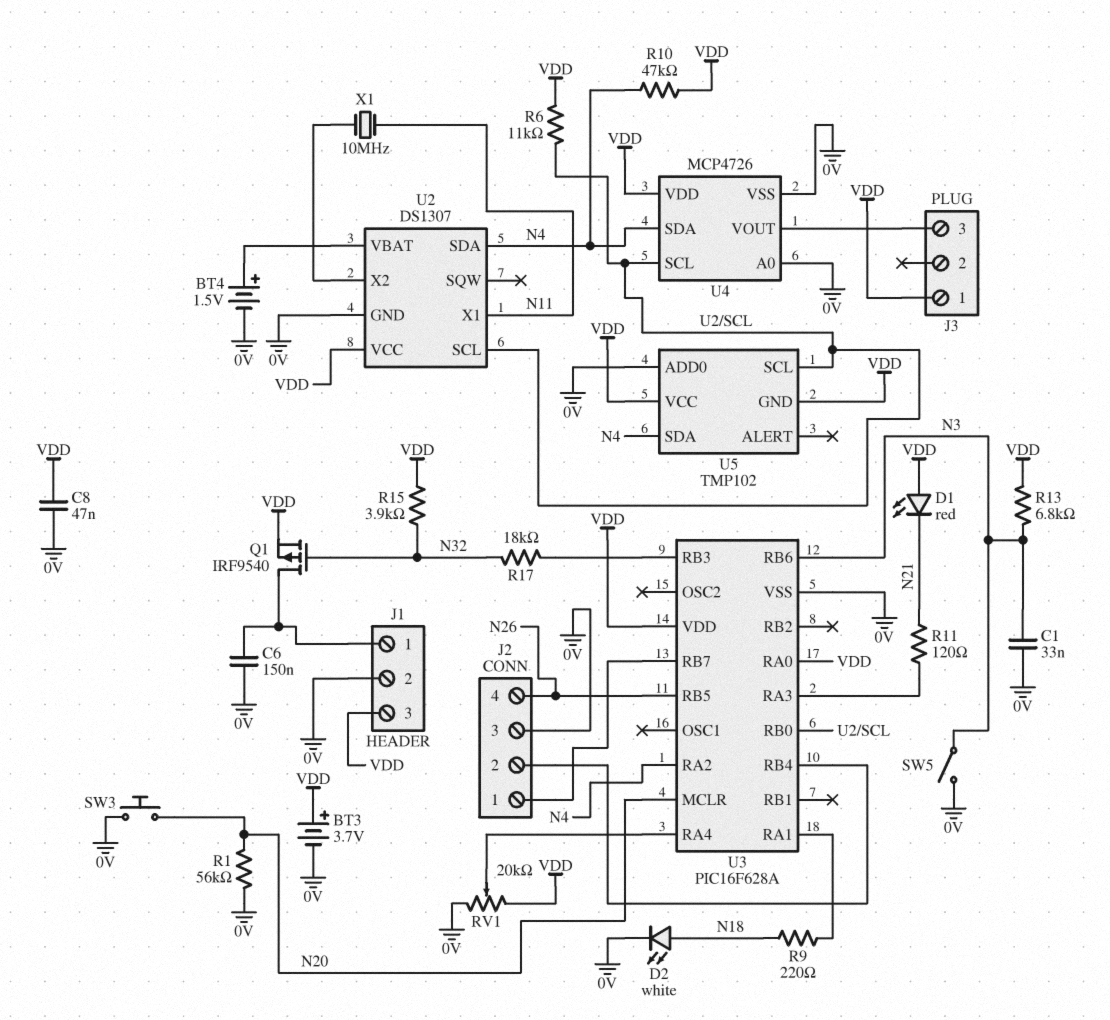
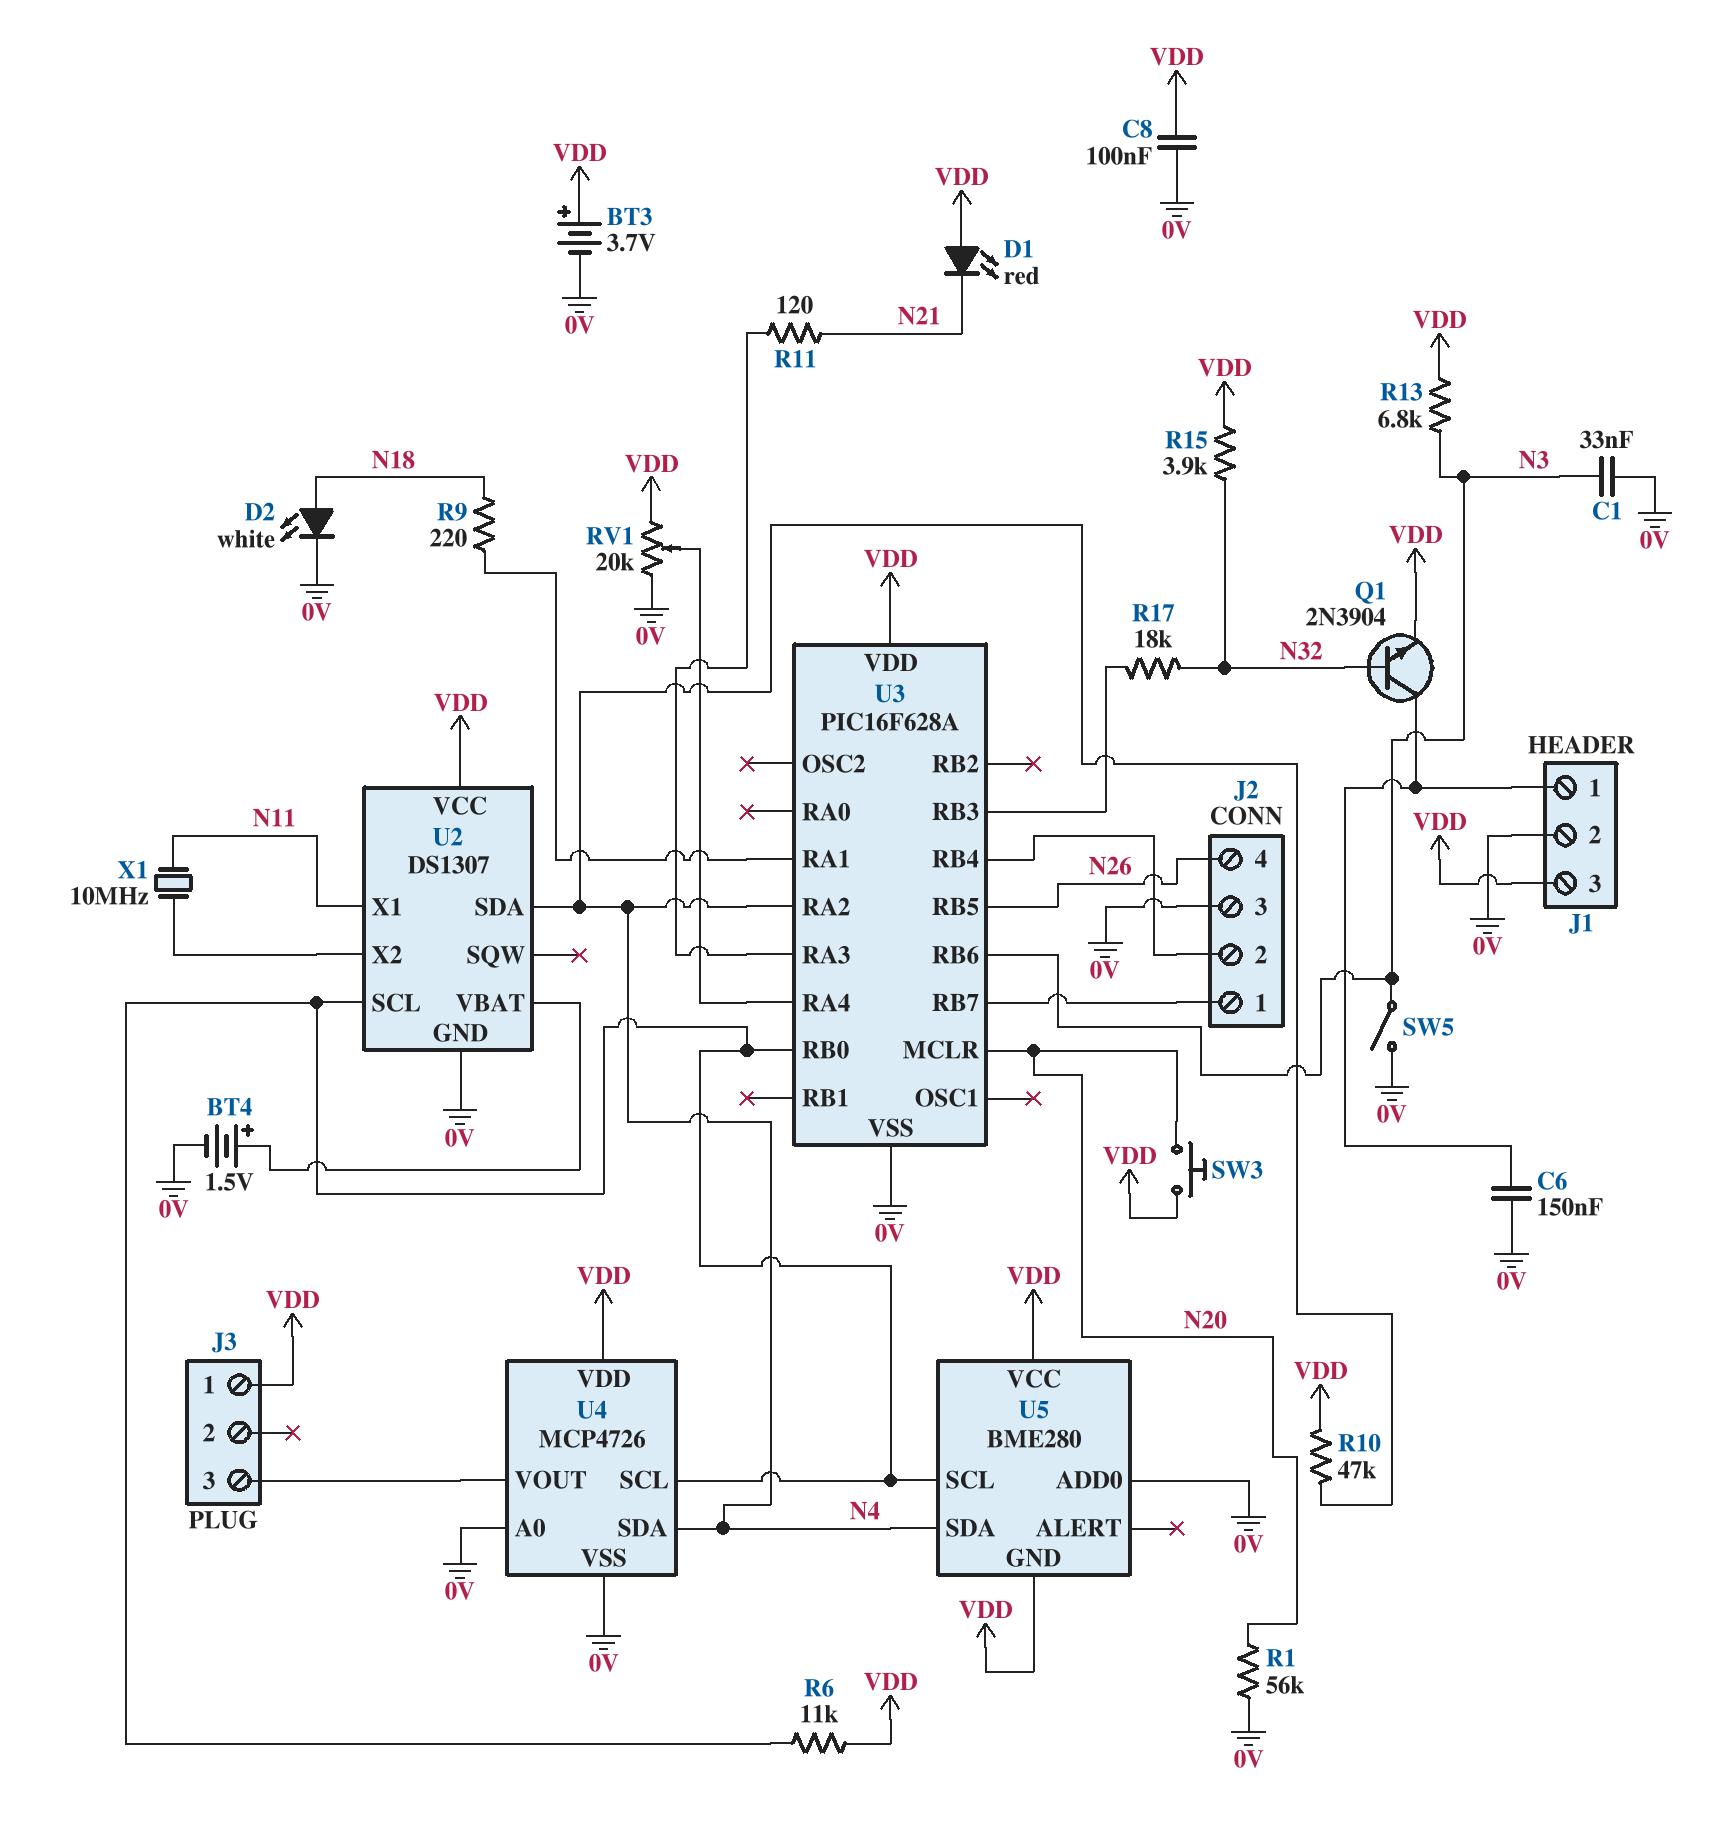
C8: 47nF (0V, VDD) -> 100nF (0V, VDD)
Q1: PMOS IRF9540 (G N32, D J1/1, S VDD) -> NPN 2N3904 (B N32, C J1/1, E VDD)
SW3: button (0V, N20) -> button (N20, VDD)
U3 pin RA0: VDD -> none
U5: TMP102 -> BME280

